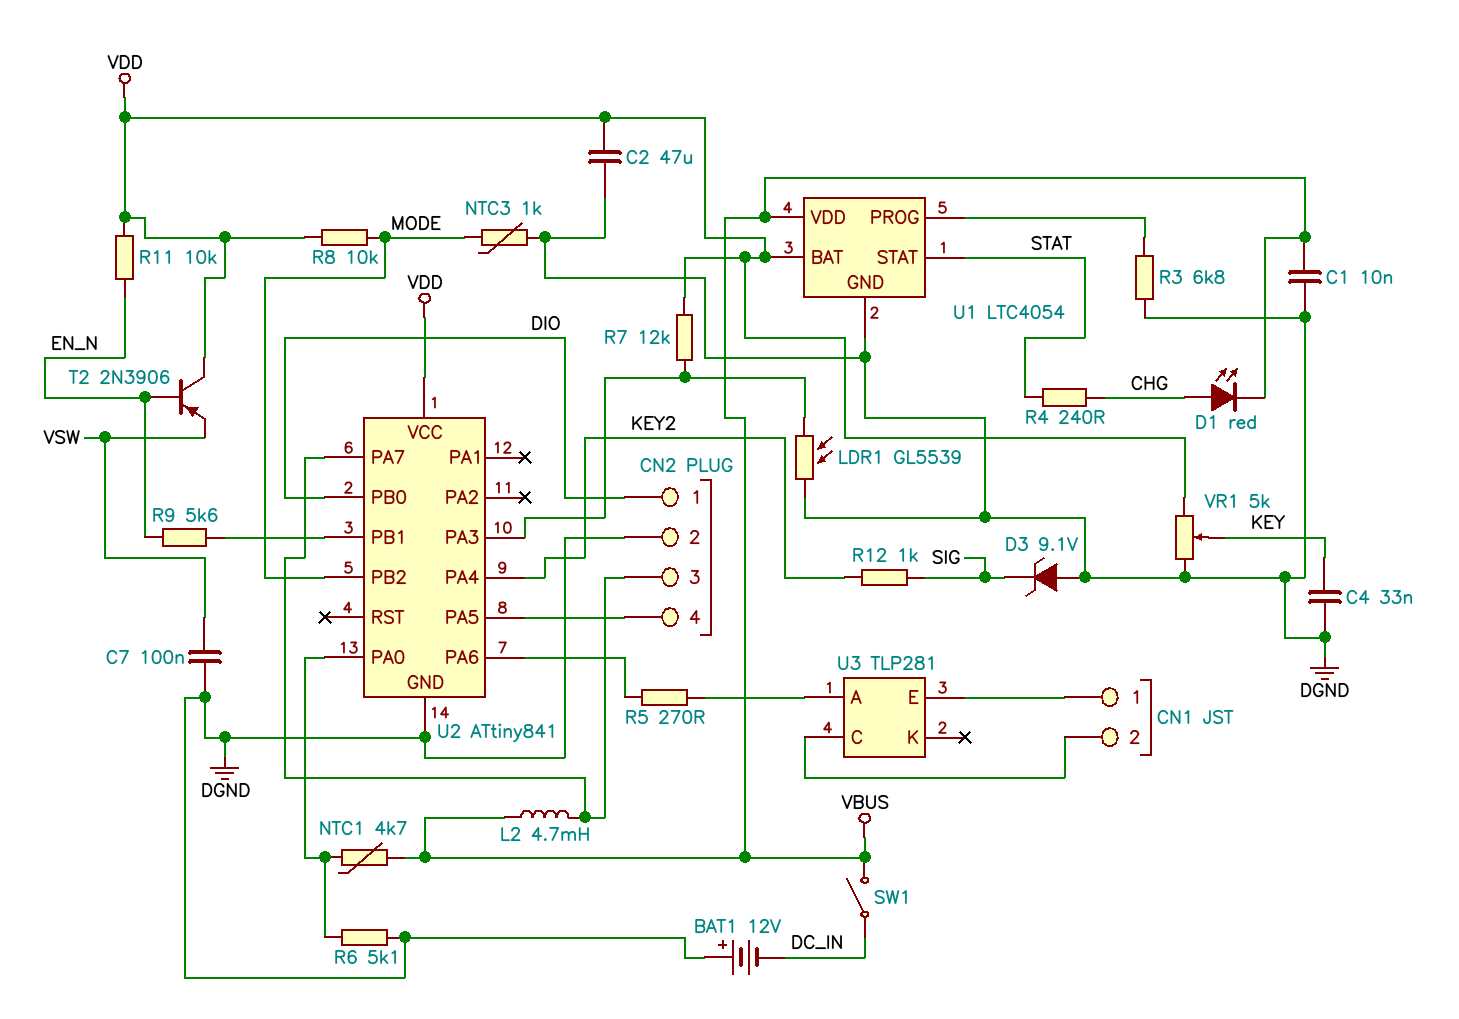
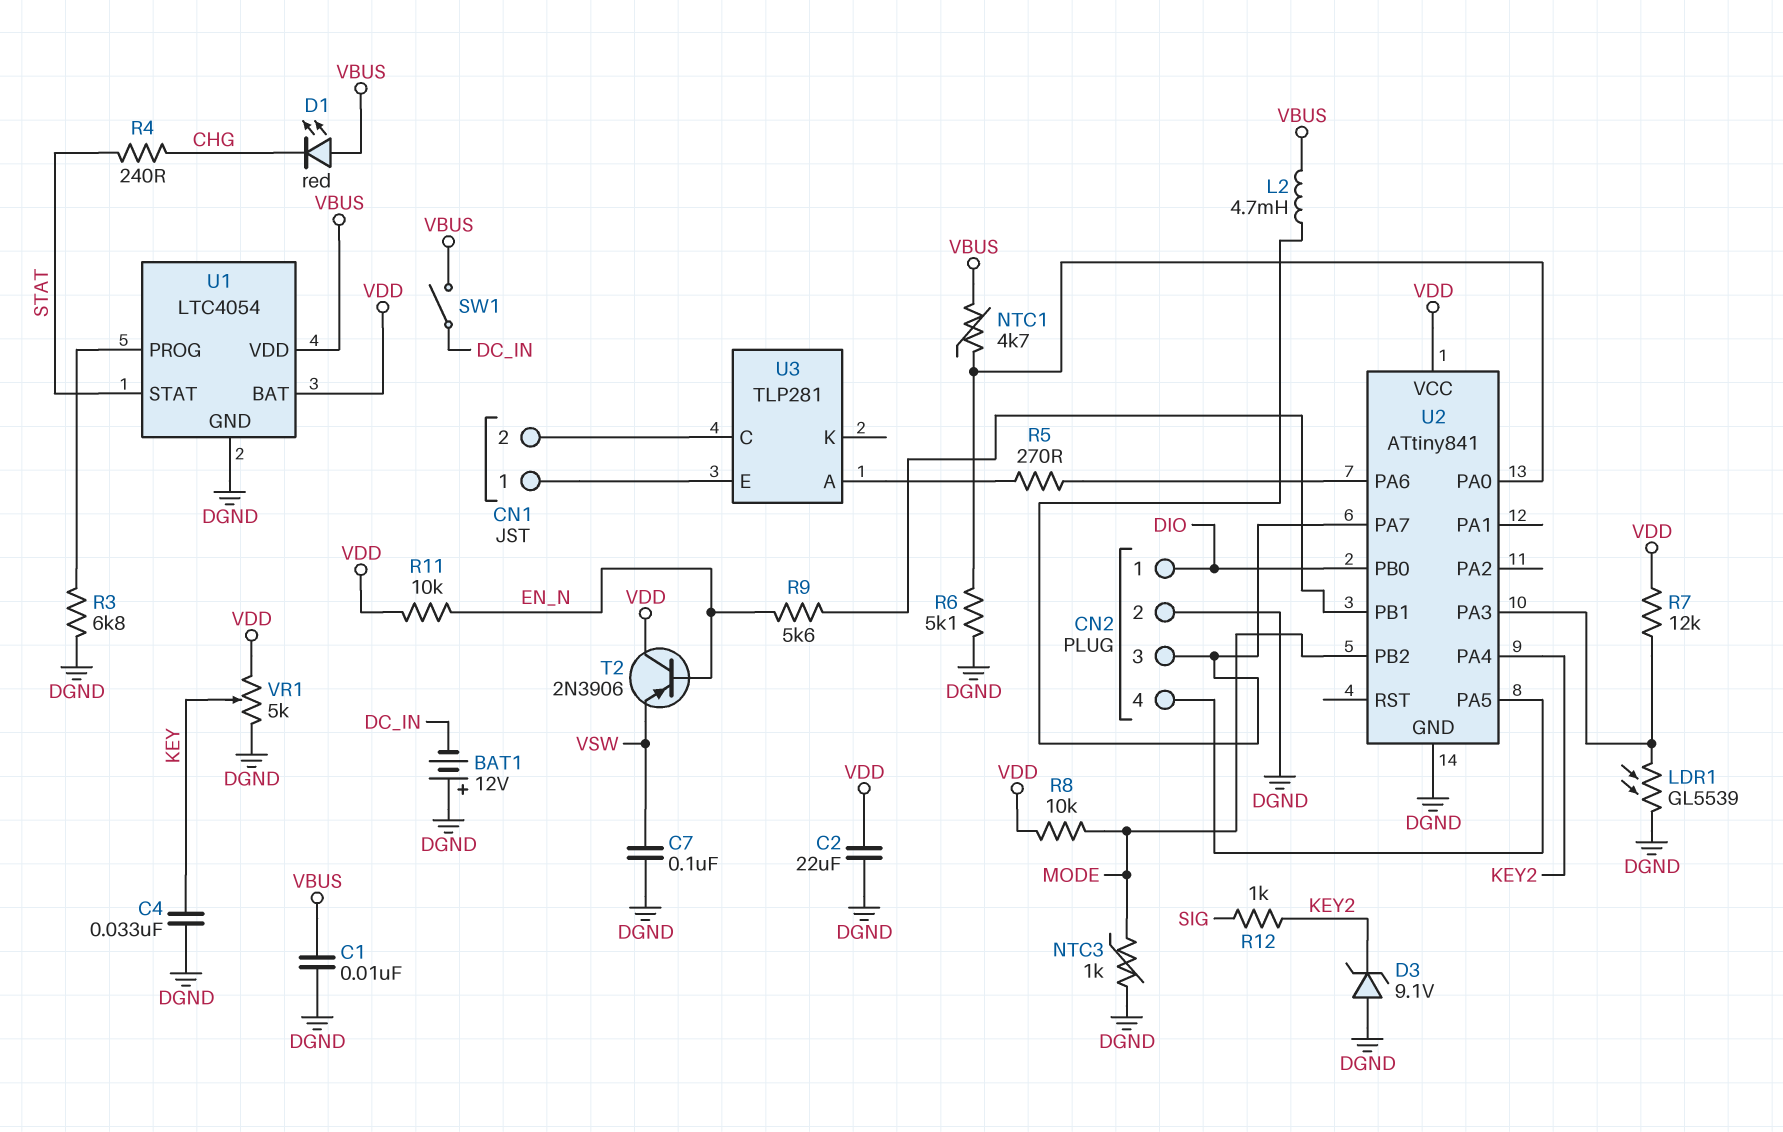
C2: 47uF (DGND, VDD) -> 22uF (DGND, VDD)
D1: LED red (A CHG, K VBUS) -> LED red (A VBUS, K CHG)
D3: zener 9.1V (A DGND, K SIG) -> zener 9.1V (A DGND, K KEY2)

